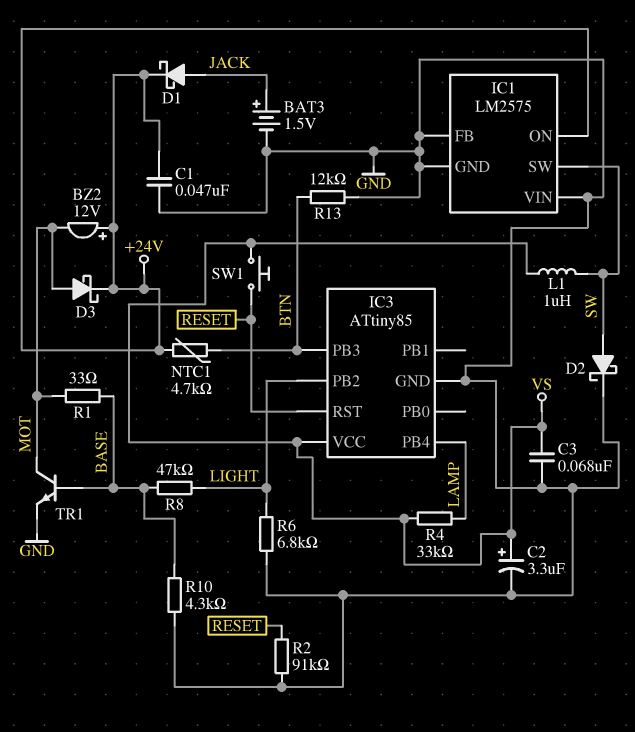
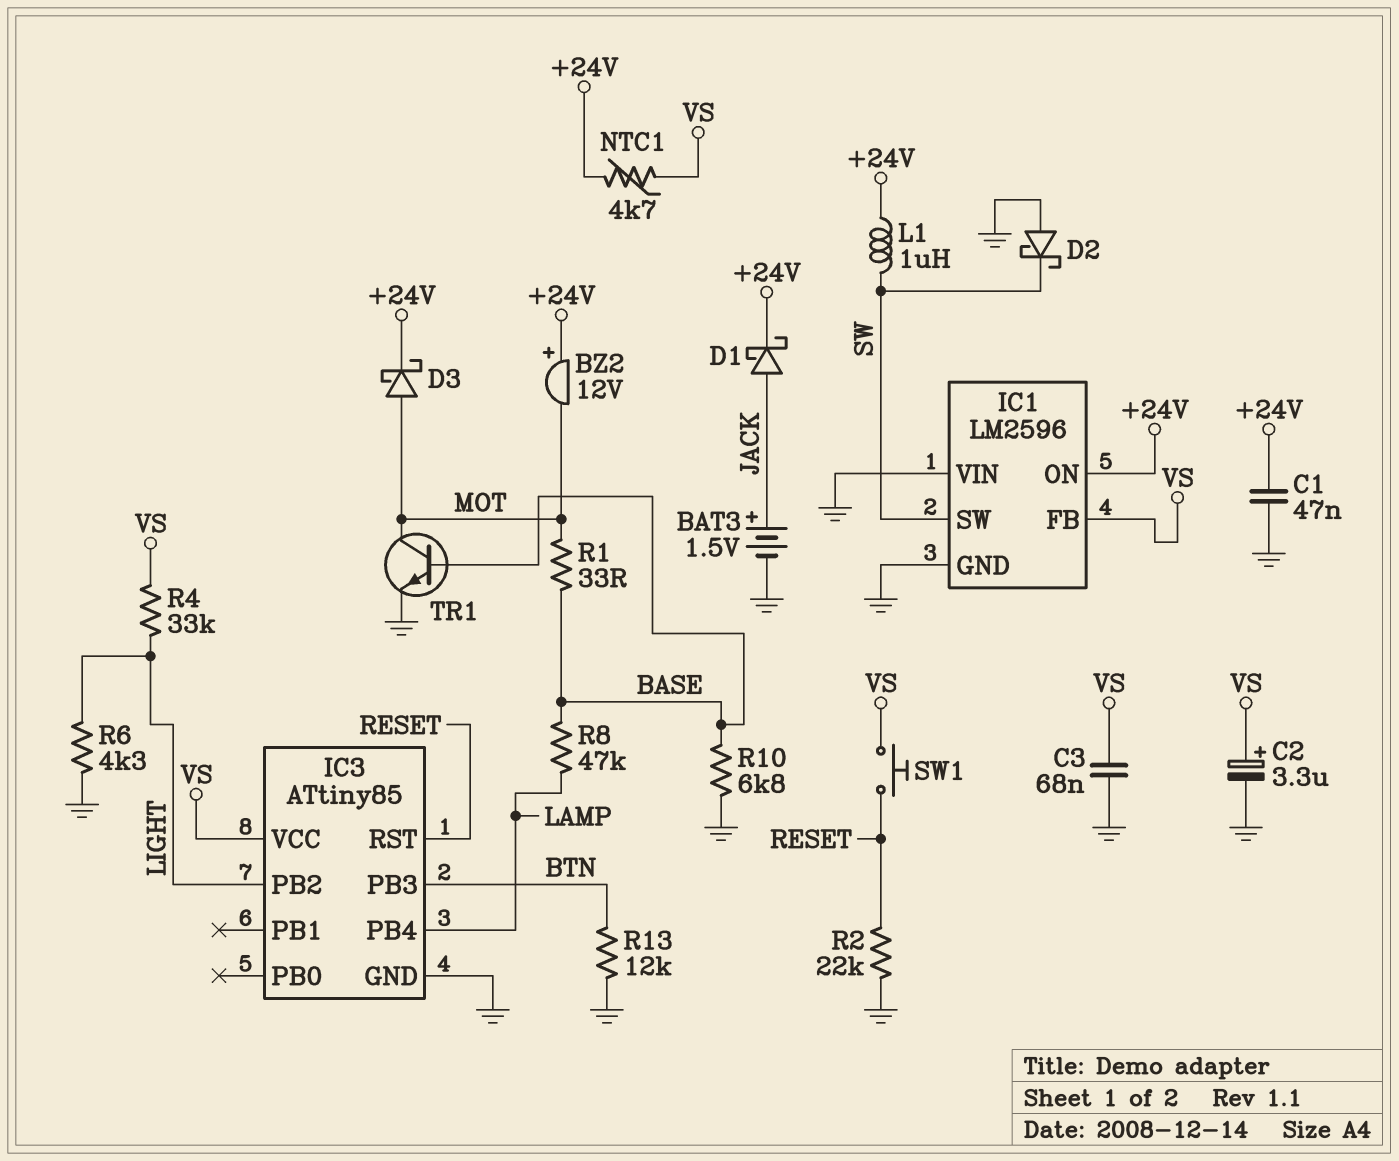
D2: schottky (A SW, K GND) -> schottky (A GND, K SW)
IC1: LM2575 -> LM2596
IC1 pin FB: GND -> VS
L1: 1uH (SW, VS) -> 1uH (+24V, SW)
NTC1: 4.7k (+24V, BTN) -> 4.7k (+24V, VS)
R2: 91k (GND, RESET) -> 22k (GND, RESET)
R4: 33k (LAMP, VS) -> 33k (LIGHT, VS)
R6: 6.8k (GND, LIGHT) -> 4.3k (GND, LIGHT)
R8: 47k (BASE, LIGHT) -> 47k (BASE, LAMP)
R10: 4.3k (BASE, GND) -> 6.8k (BASE, GND)

